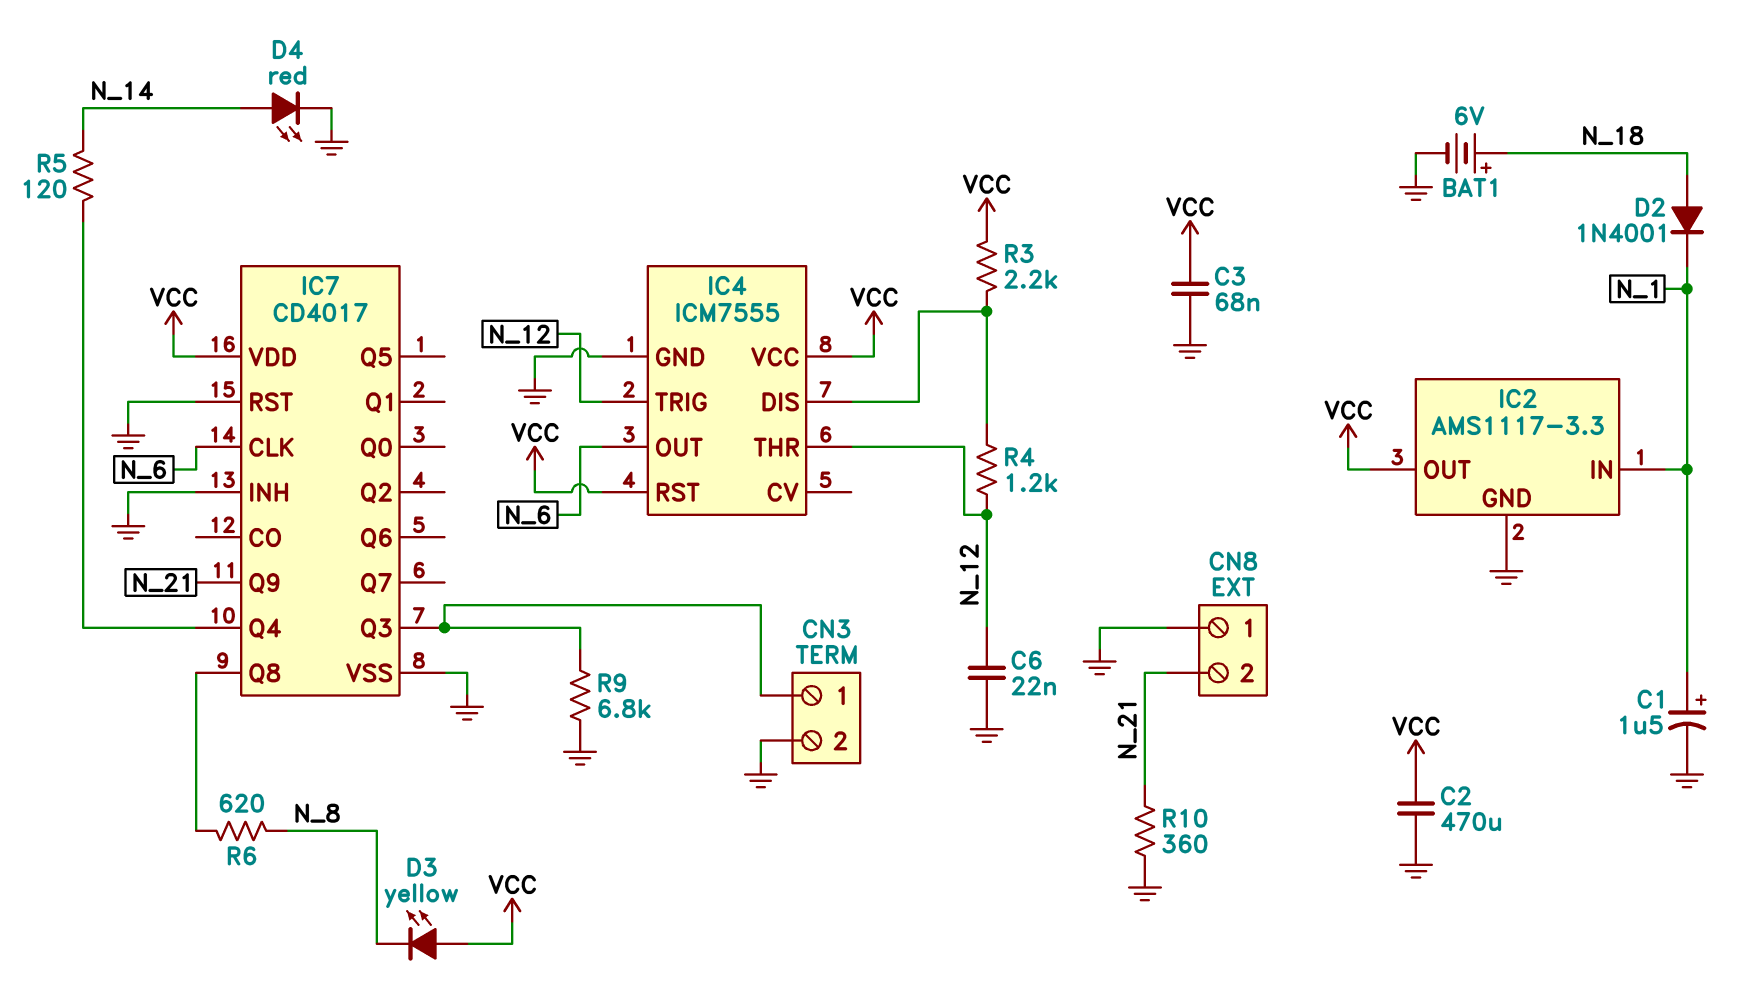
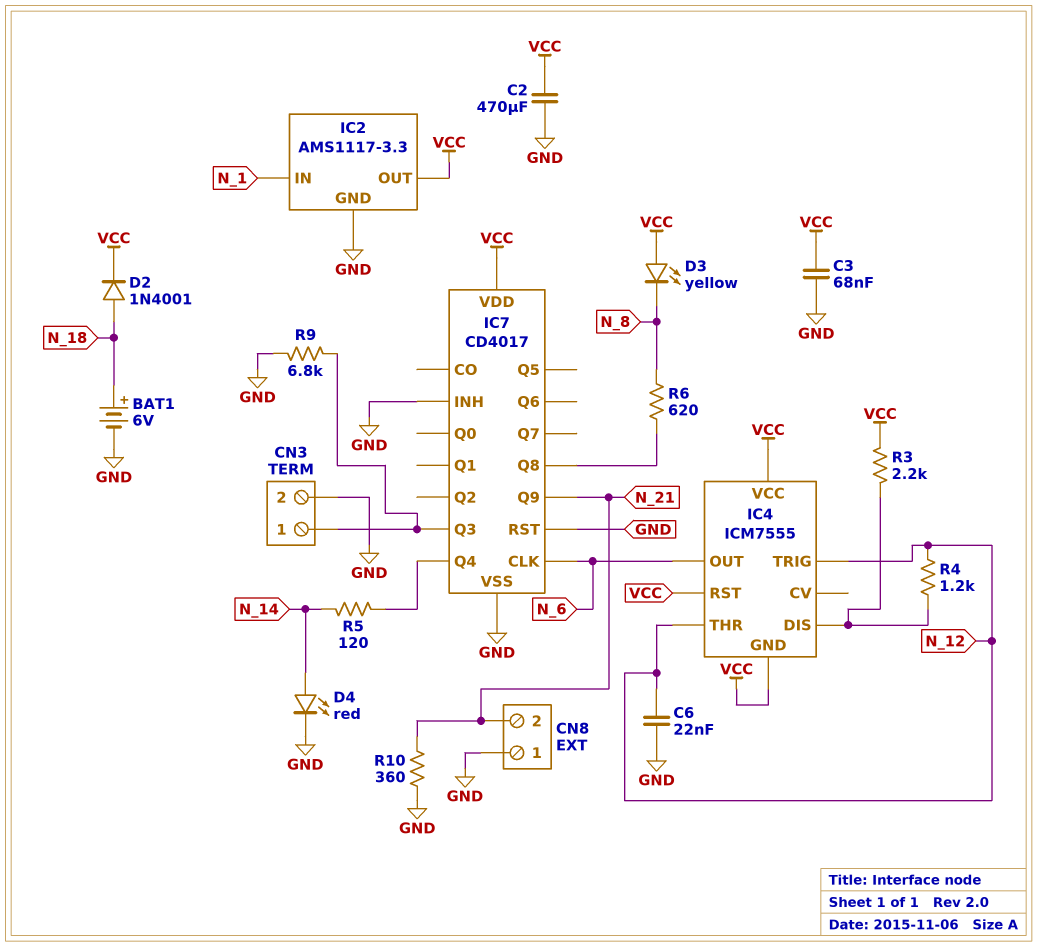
C1: 1.5uF (plus N_1, minus GND) -> none
D2: diode 1N4001 (A N_18, K N_1) -> diode 1N4001 (A N_18, K VCC)
IC4 pin GND: GND -> VCC

